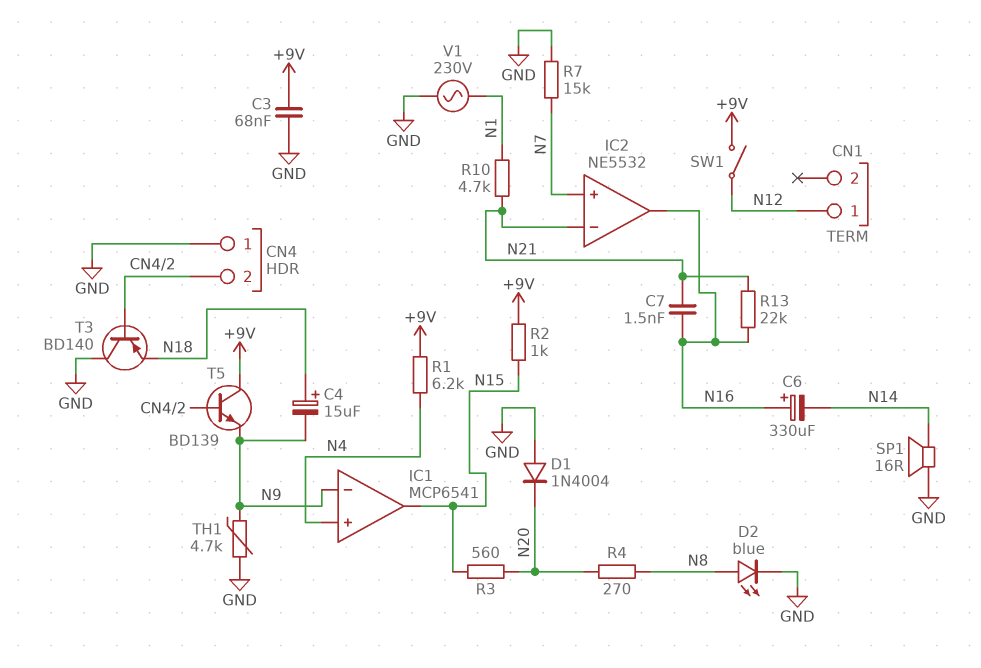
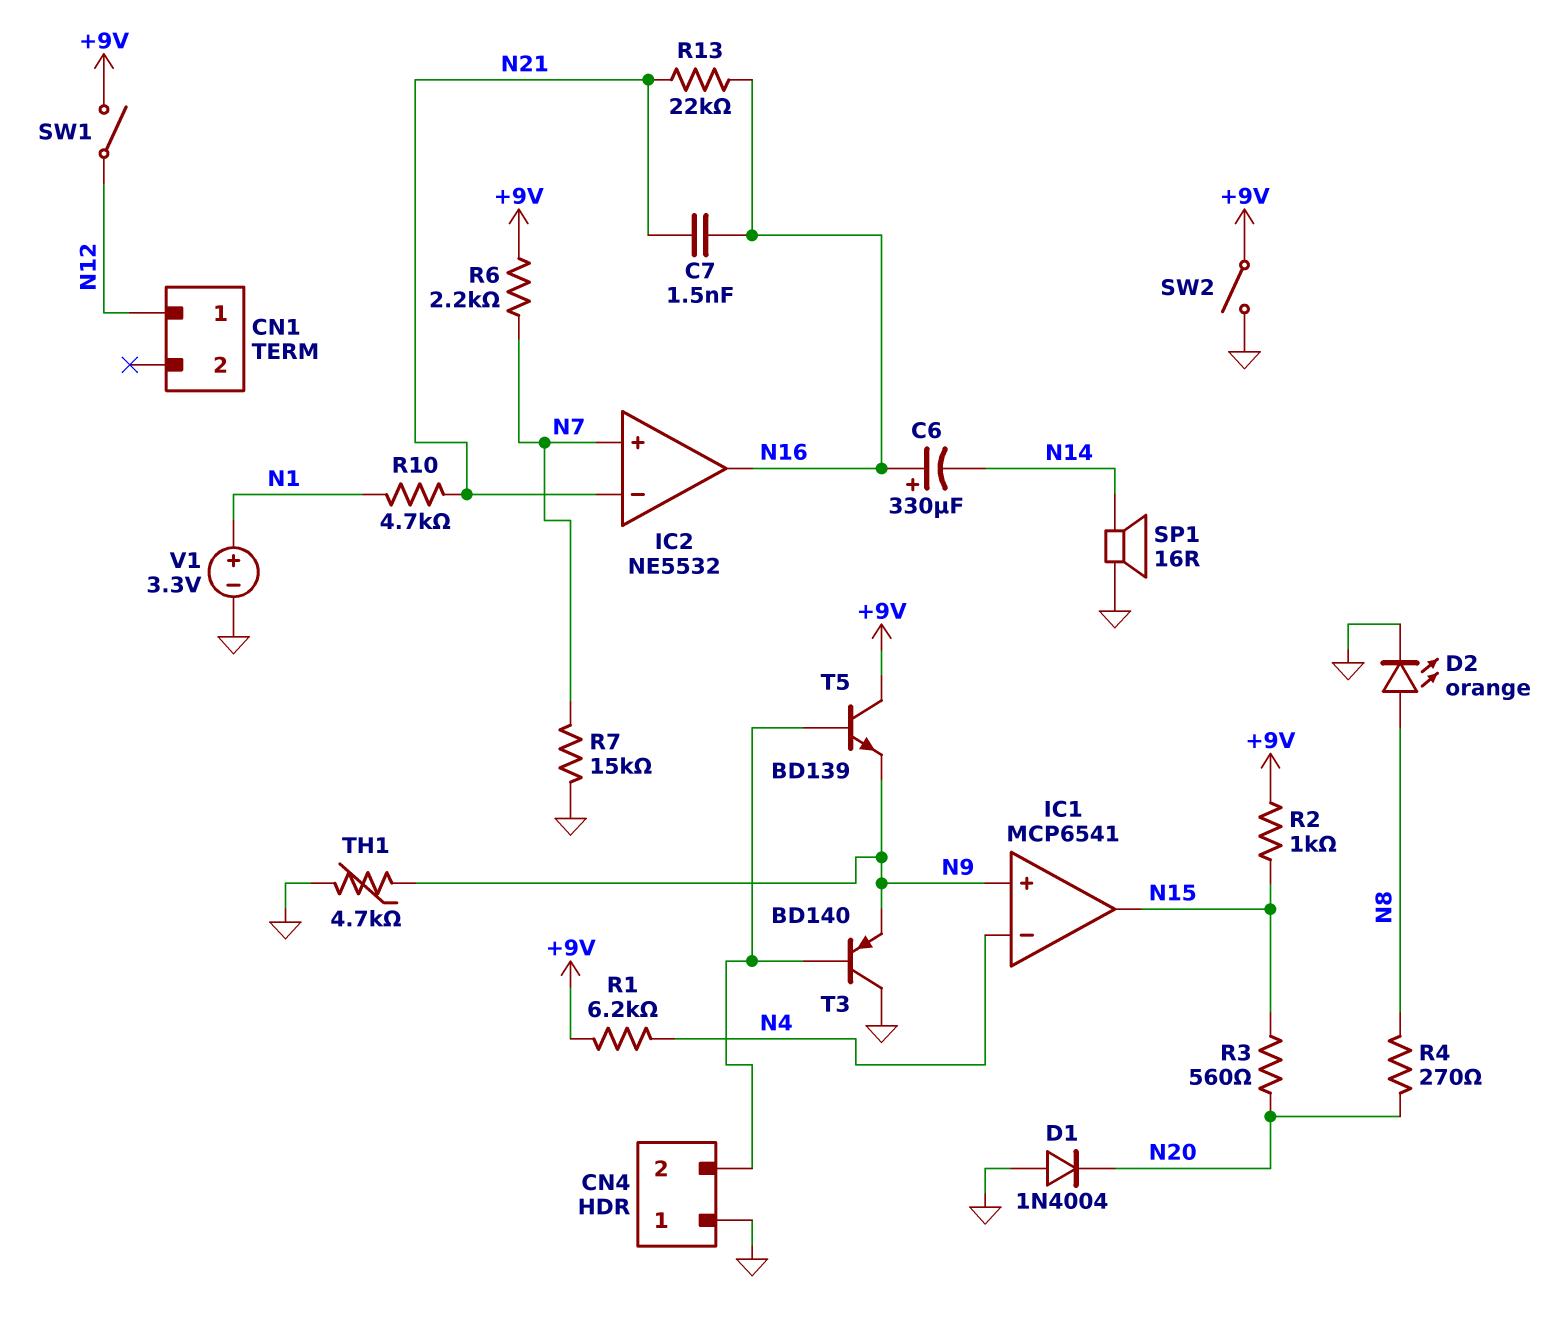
C3: 68nF (+9V, GND) -> none
C4: 15uF (plus N18, minus N9) -> none
D2: LED blue (A N8, K GND) -> LED orange (A N8, K GND)
IC1 pin in+: N4 -> N9
IC1 pin in-: N9 -> N4
R6: none -> 2.2k (+9V, N7)
SW2: none -> switch (+9V, GND)
T3: PNP BD140 (B CN4/2, C GND, E N18) -> PNP BD140 (B CN4/2, C GND, E N9)
V1: AC 230V (GND, N1) -> 3.3V (plus N1, minus GND)

